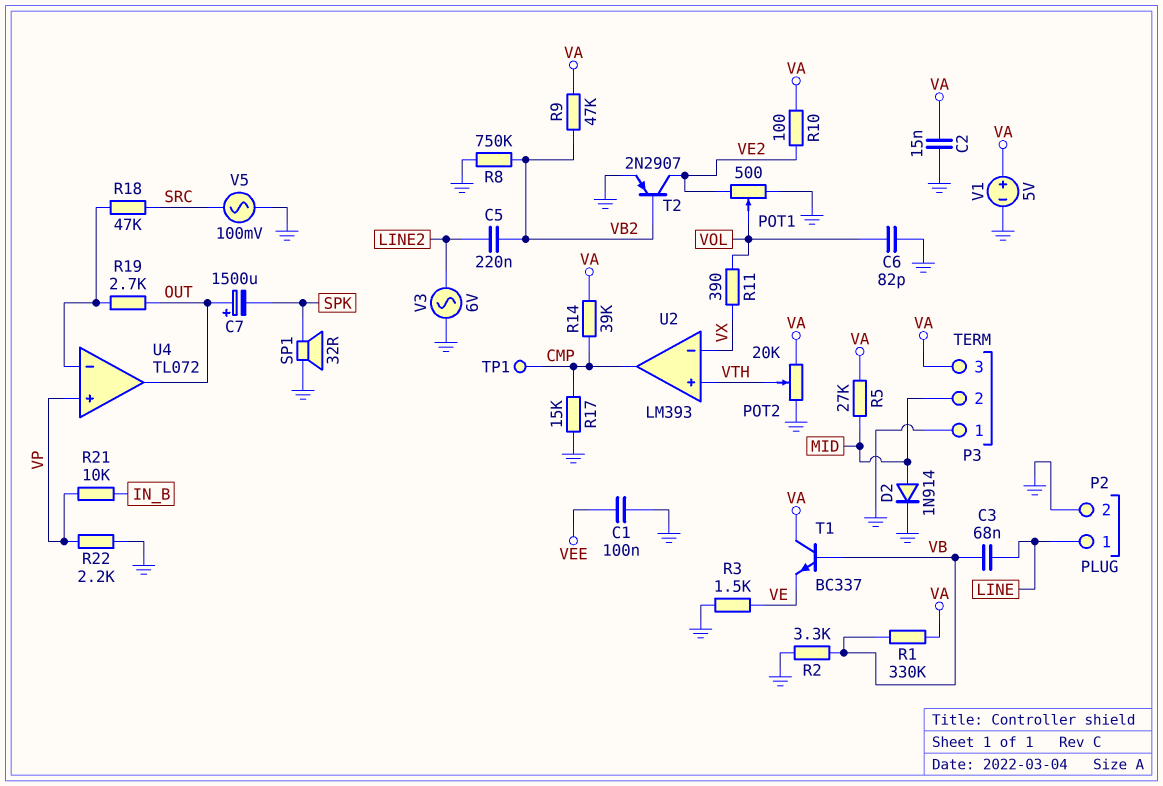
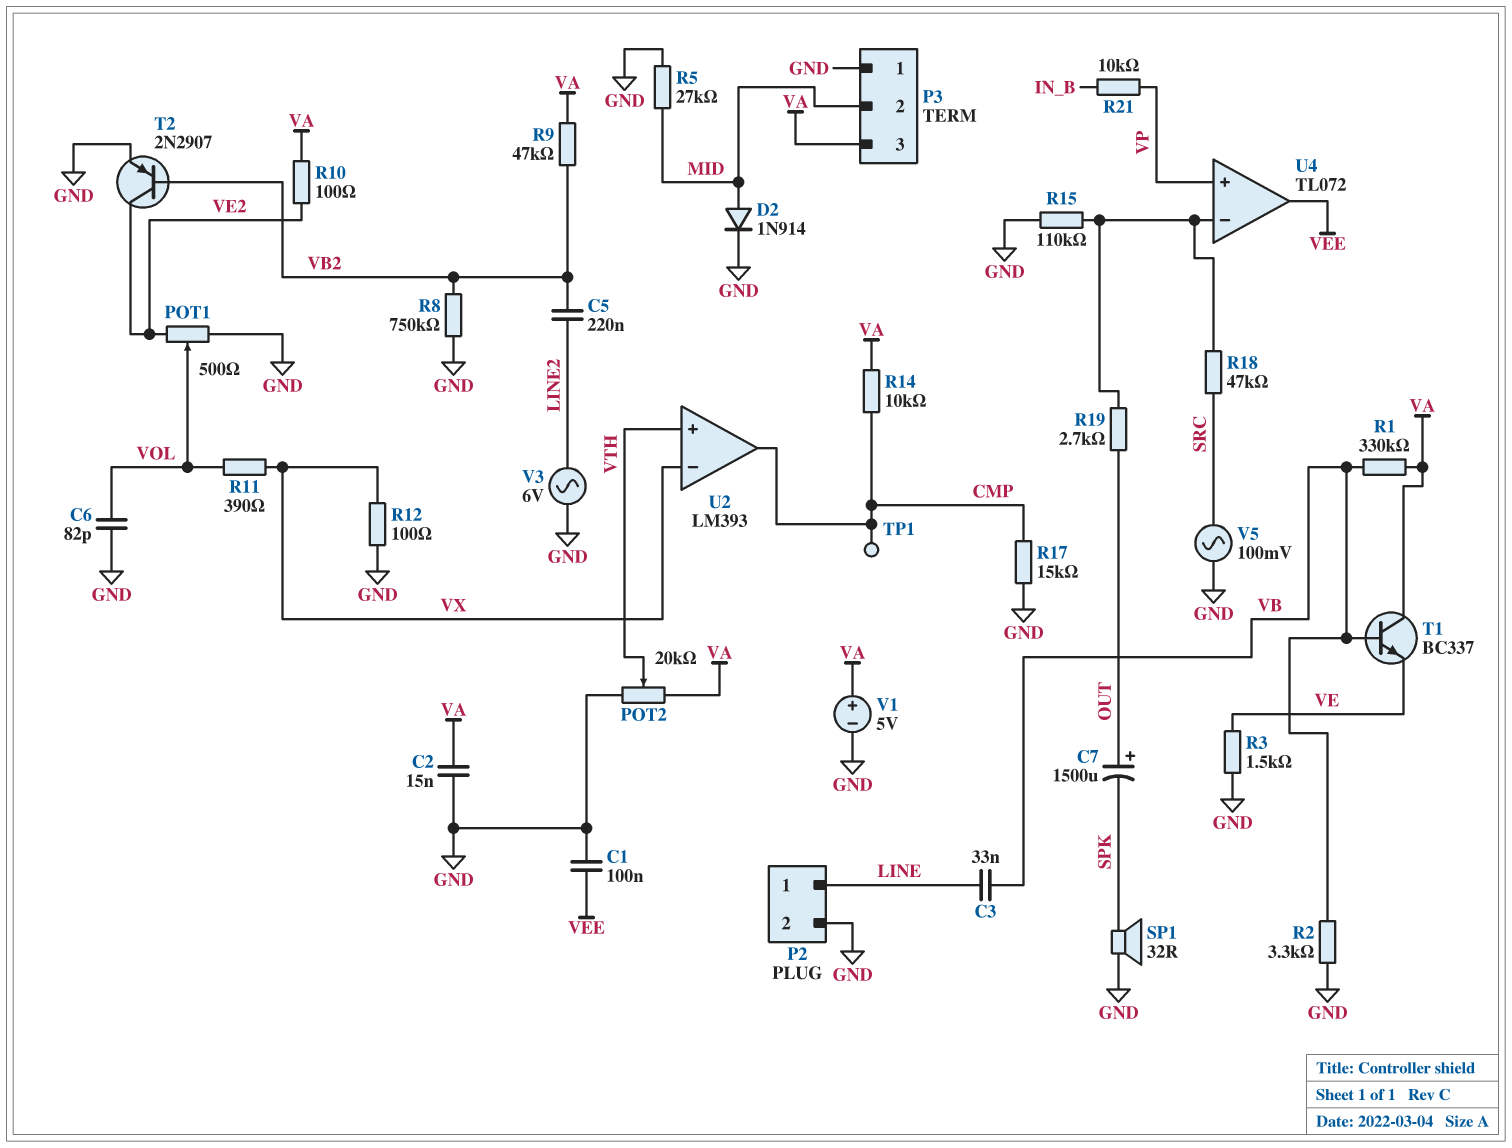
C3: 68nF (LINE, VB) -> 33nF (LINE, VB)
R5: 27k (MID, VA) -> 27k (GND, MID)
R12: none -> 100 (GND, VX)
R14: 39k (CMP, VA) -> 10k (CMP, VA)
R15: none -> 110k (GND, U4/in-)
R22: 2.2k (GND, VP) -> none
U4 pin out: OUT -> VEE

